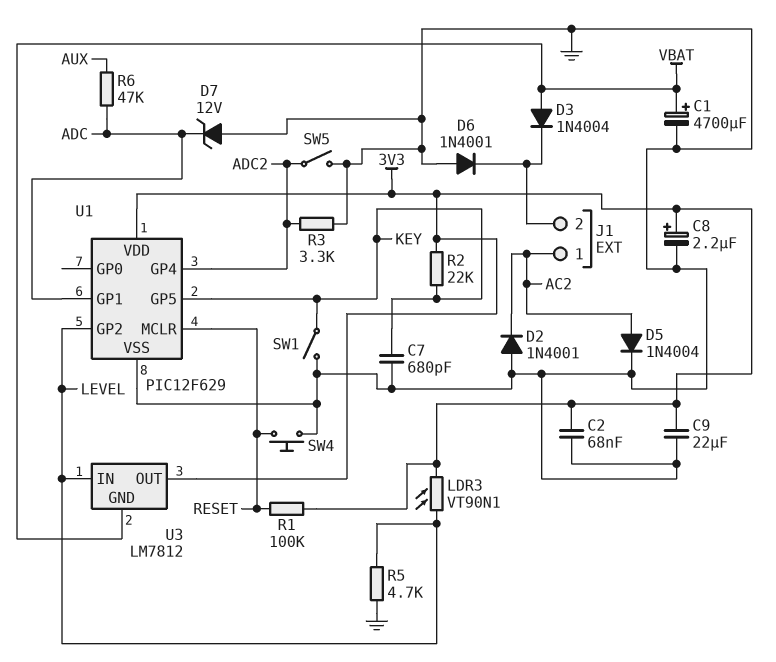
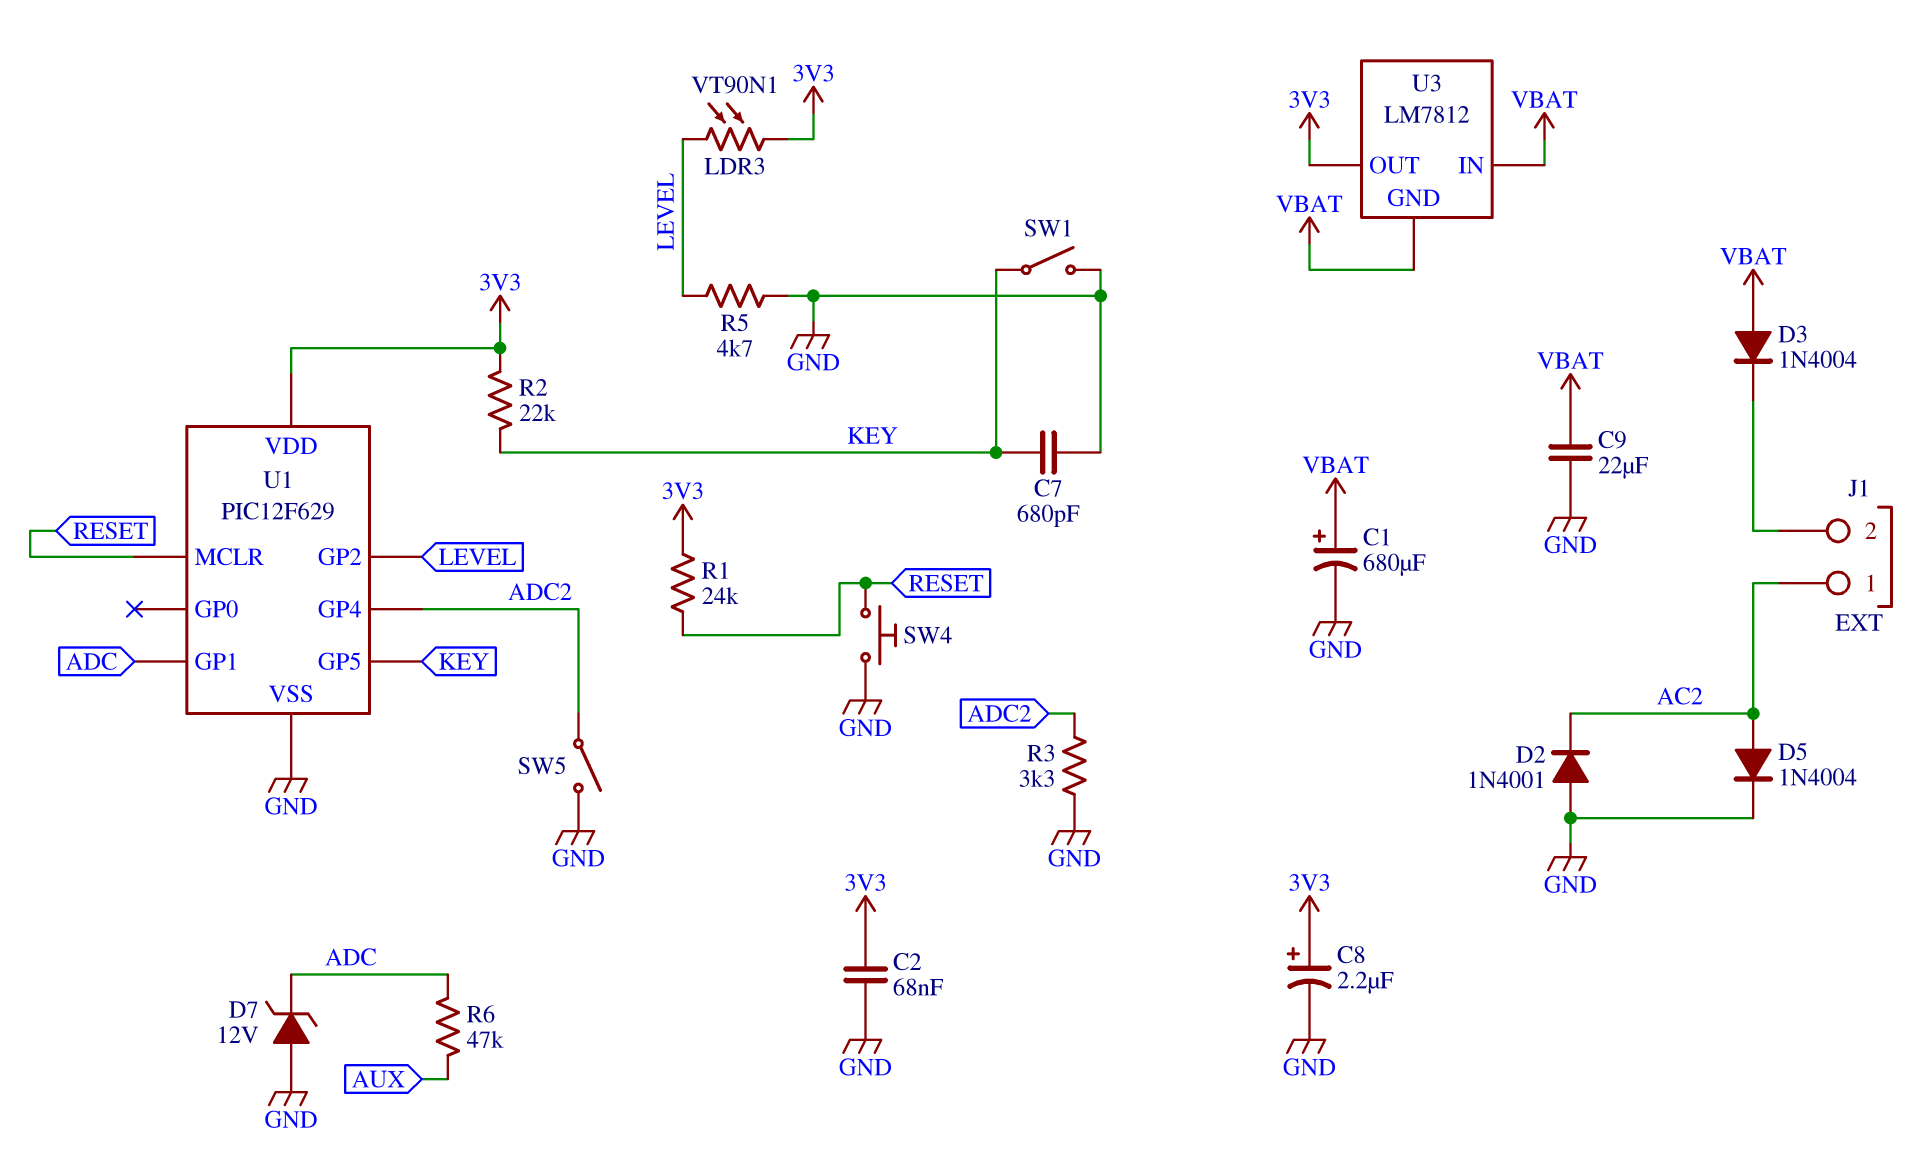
C1: 4700uF (plus VBAT, minus GND) -> 680uF (plus VBAT, minus GND)
C9: 22uF (3V3, GND) -> 22uF (GND, VBAT)
D6: diode 1N4001 (A GND, K J1/2) -> none
R1: 100k (3V3, RESET) -> 24k (3V3, RESET)
U3 pin IN: LEVEL -> VBAT

